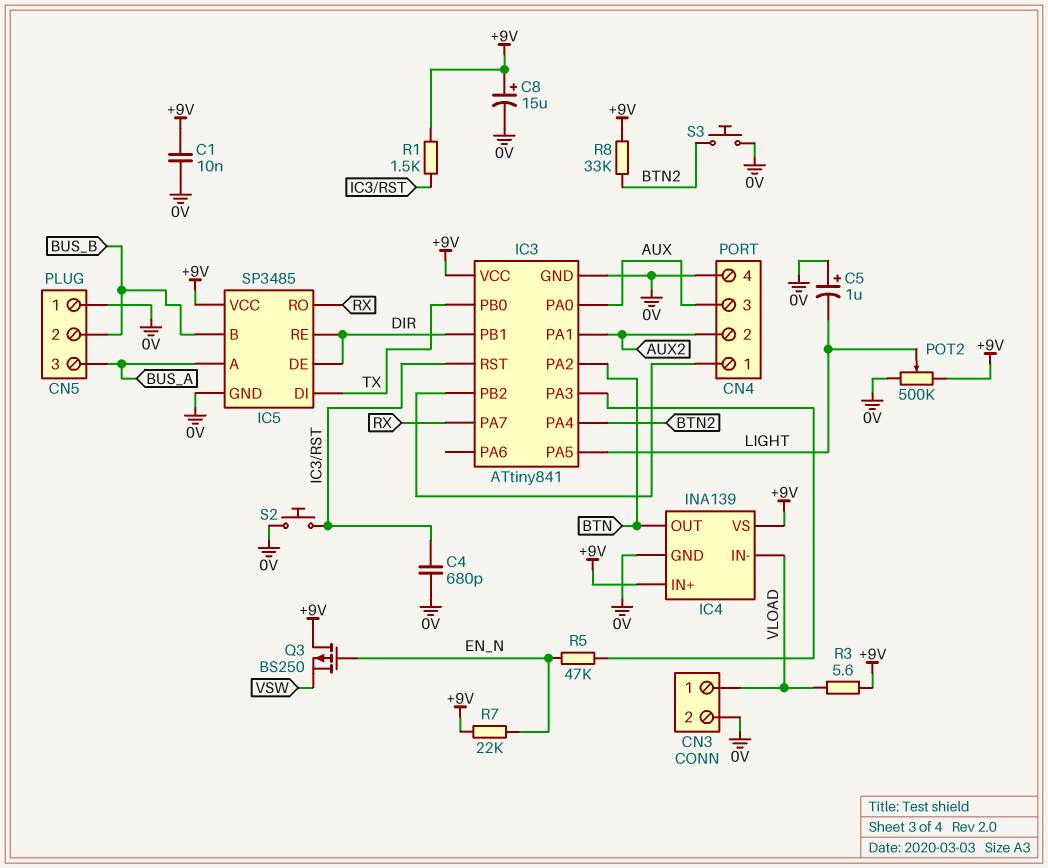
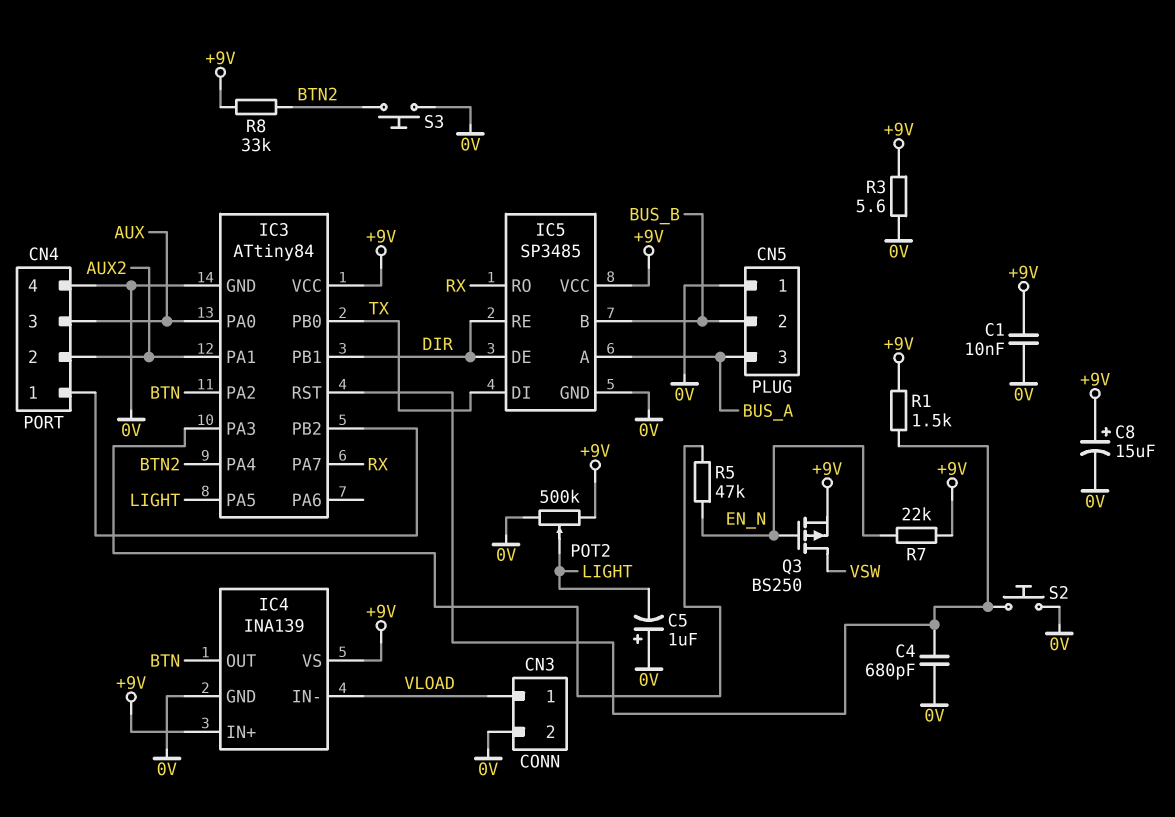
IC3: ATtiny841 -> ATtiny84
Q3: PMOS BS250 (G EN_N, D +9V, S VSW) -> PMOS BS250 (G EN_N, D VSW, S +9V)
R3: 5.6 (+9V, VLOAD) -> 5.6 (+9V, 0V)

